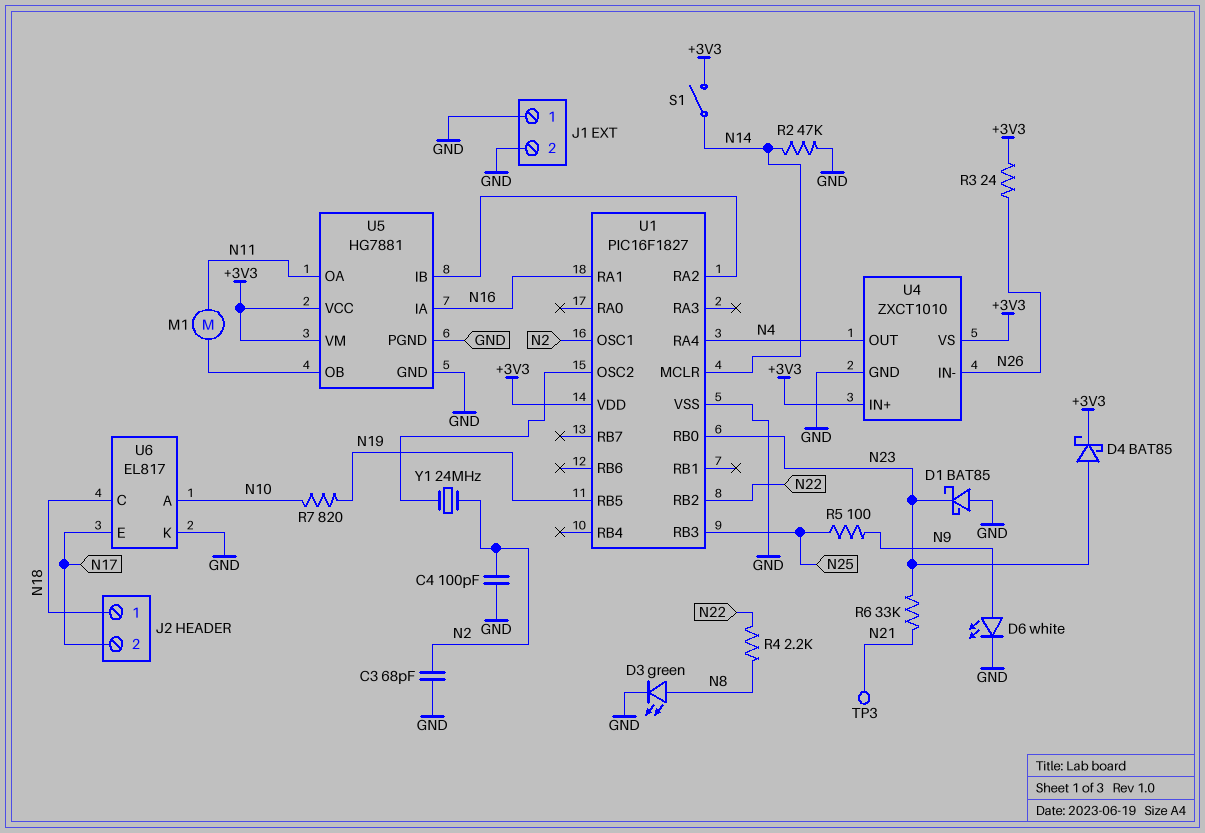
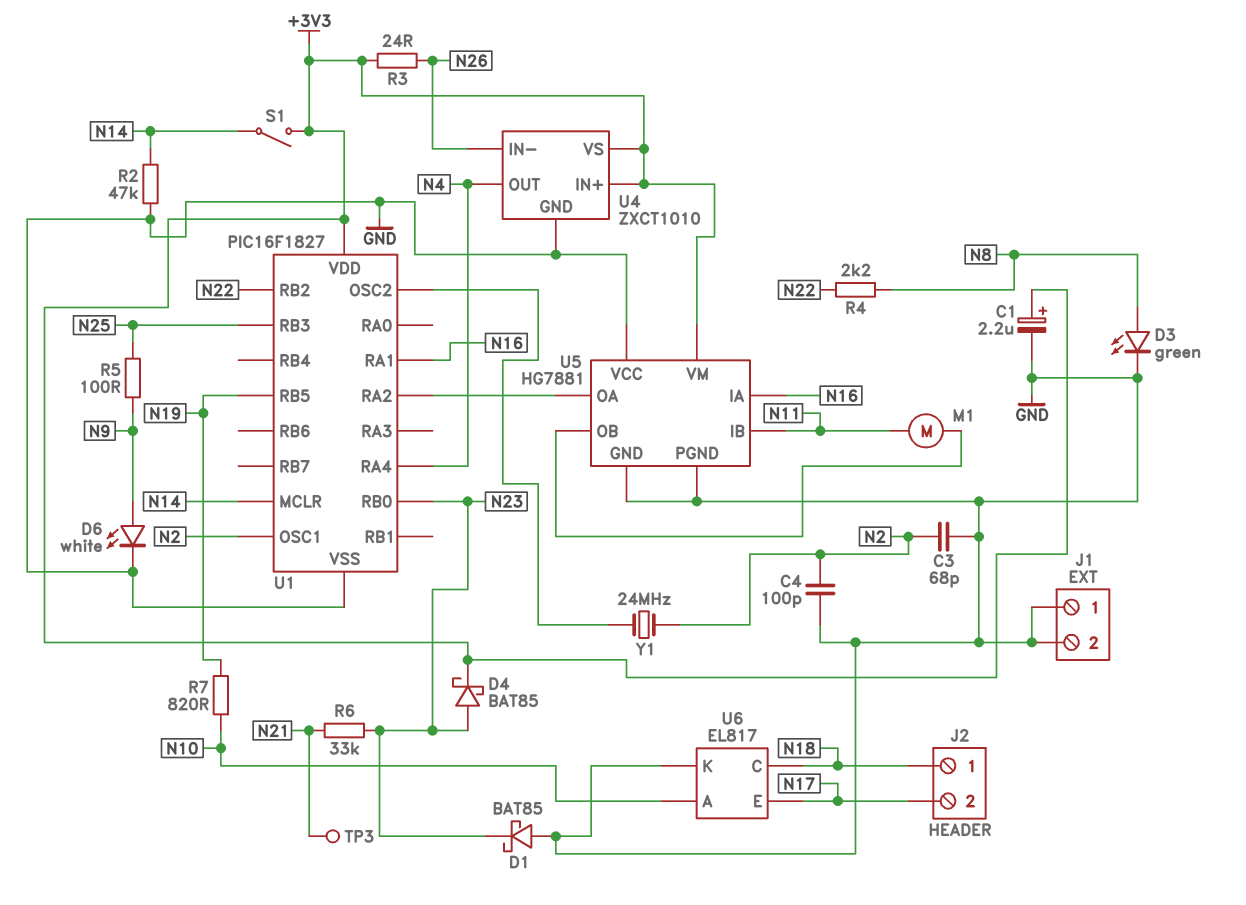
C1: none -> 2.2uF (plus +3V3, minus GND)
U5 pin IB: U1/RA2 -> N11
U5 pin OA: N11 -> U1/RA2
U5 pin VCC: +3V3 -> GND

